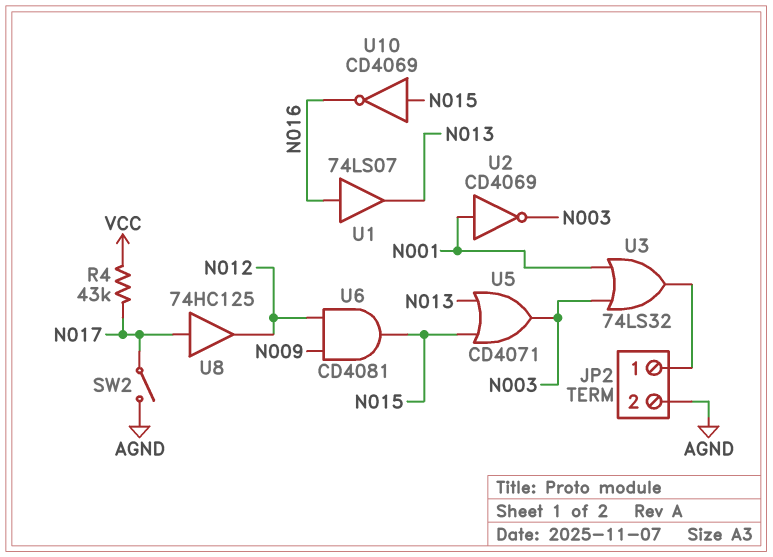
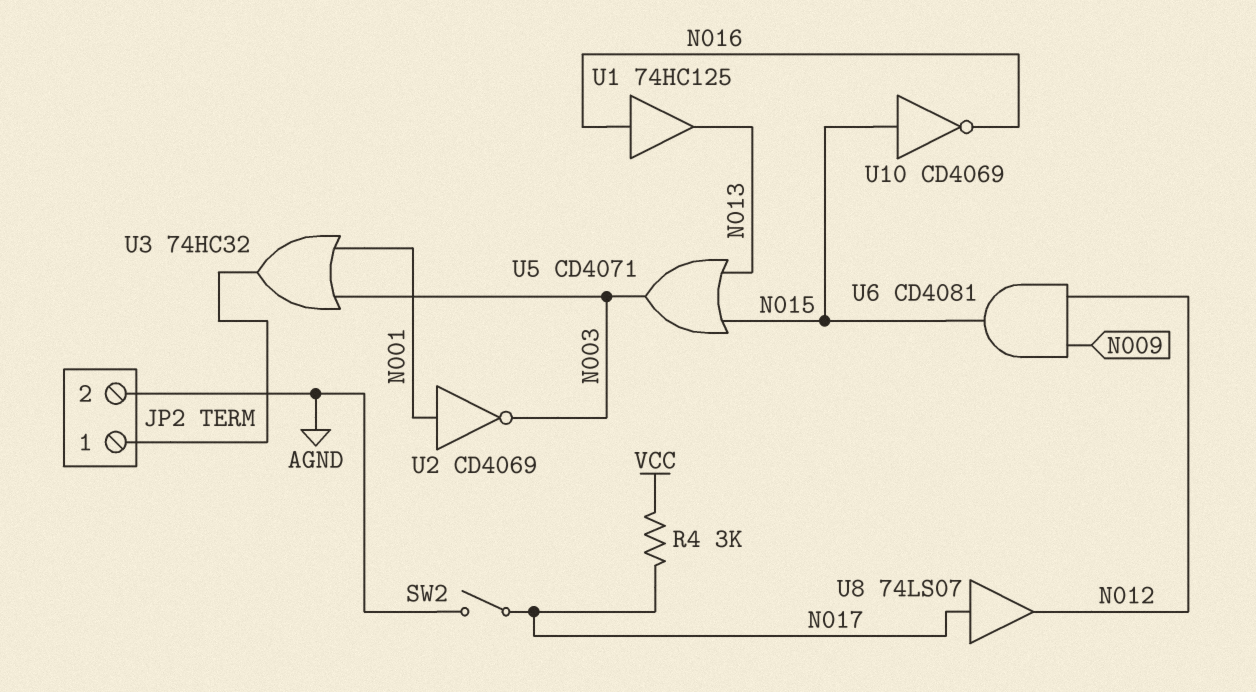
R4: 43k (N017, VCC) -> 3k (N017, VCC)
U1: buffer 74LS07 (in N016, out N013) -> buffer 74HC125 (in N016, out N013)
U3: OR 74LS32 (in N001, in N003, out JP2/1) -> OR 74HC32 (in N001, in N003, out JP2/1)
U8: buffer 74HC125 (in N017, out N012) -> buffer 74LS07 (in N017, out N012)

